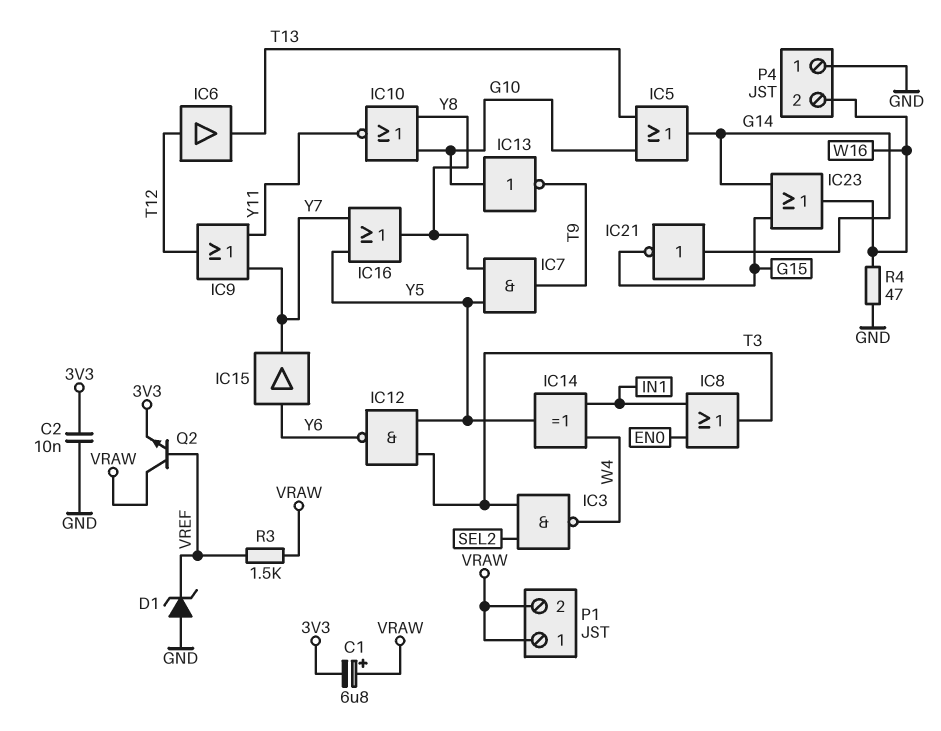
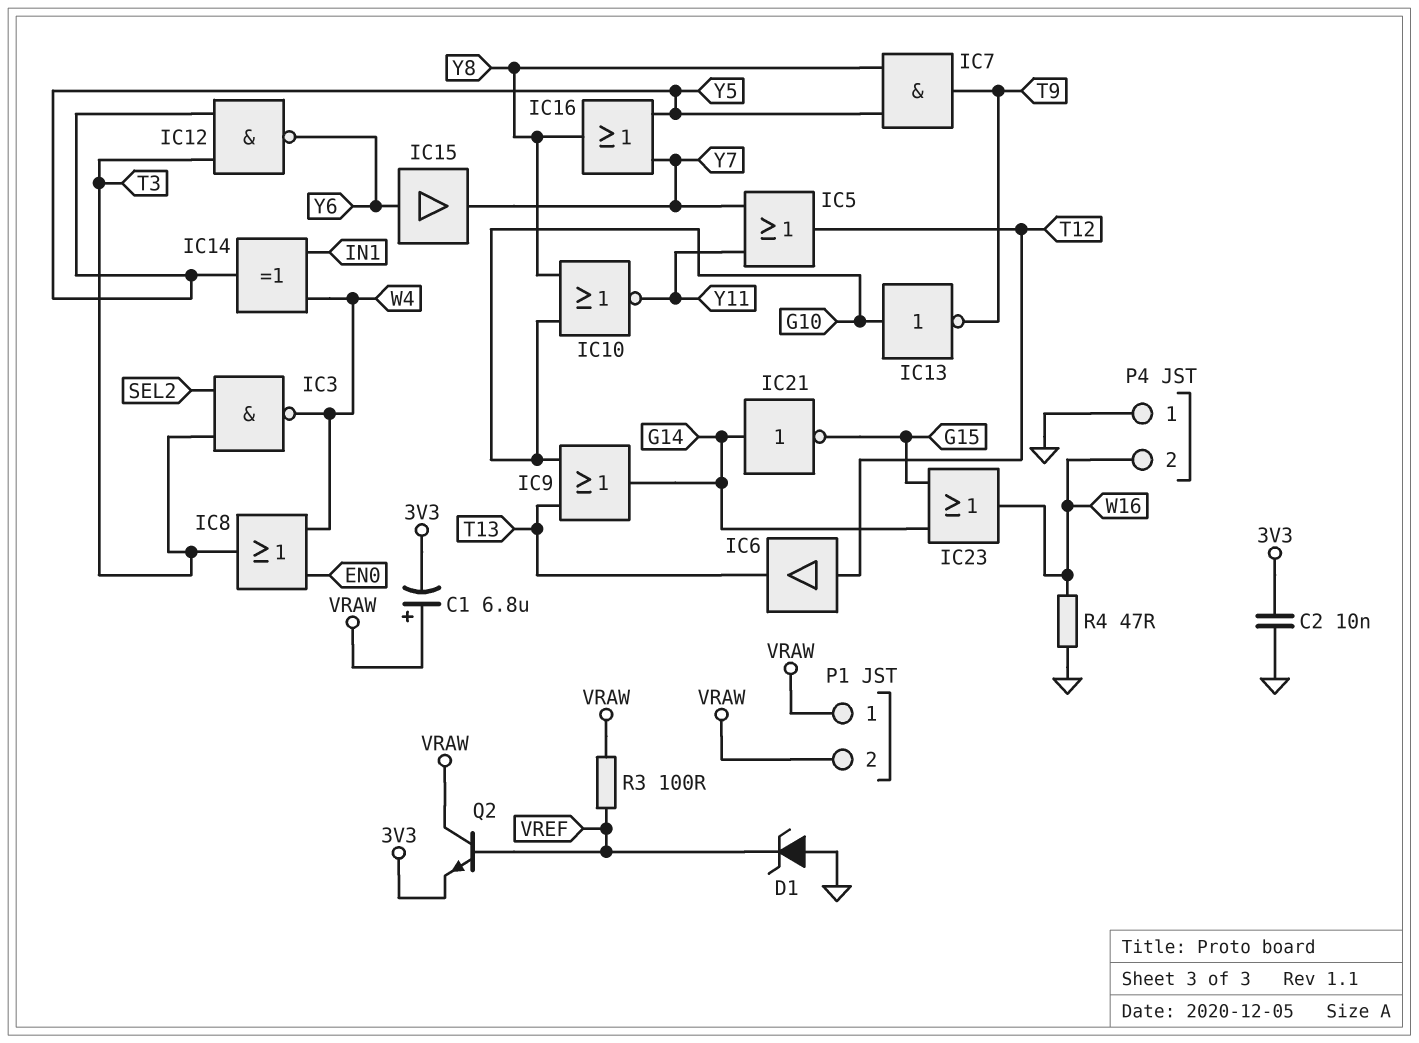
IC5: OR (in G10, in T13, out G14) -> OR (in Y7, in Y11, out T12)
IC8: OR (in EN0, in IN1, out T3) -> OR (in EN0, in W4, out T3)
IC9: OR (in Y7, in Y11, out T12) -> OR (in G10, in T13, out G14)
R3: 1.5k (VRAW, VREF) -> 100 (VRAW, VREF)

